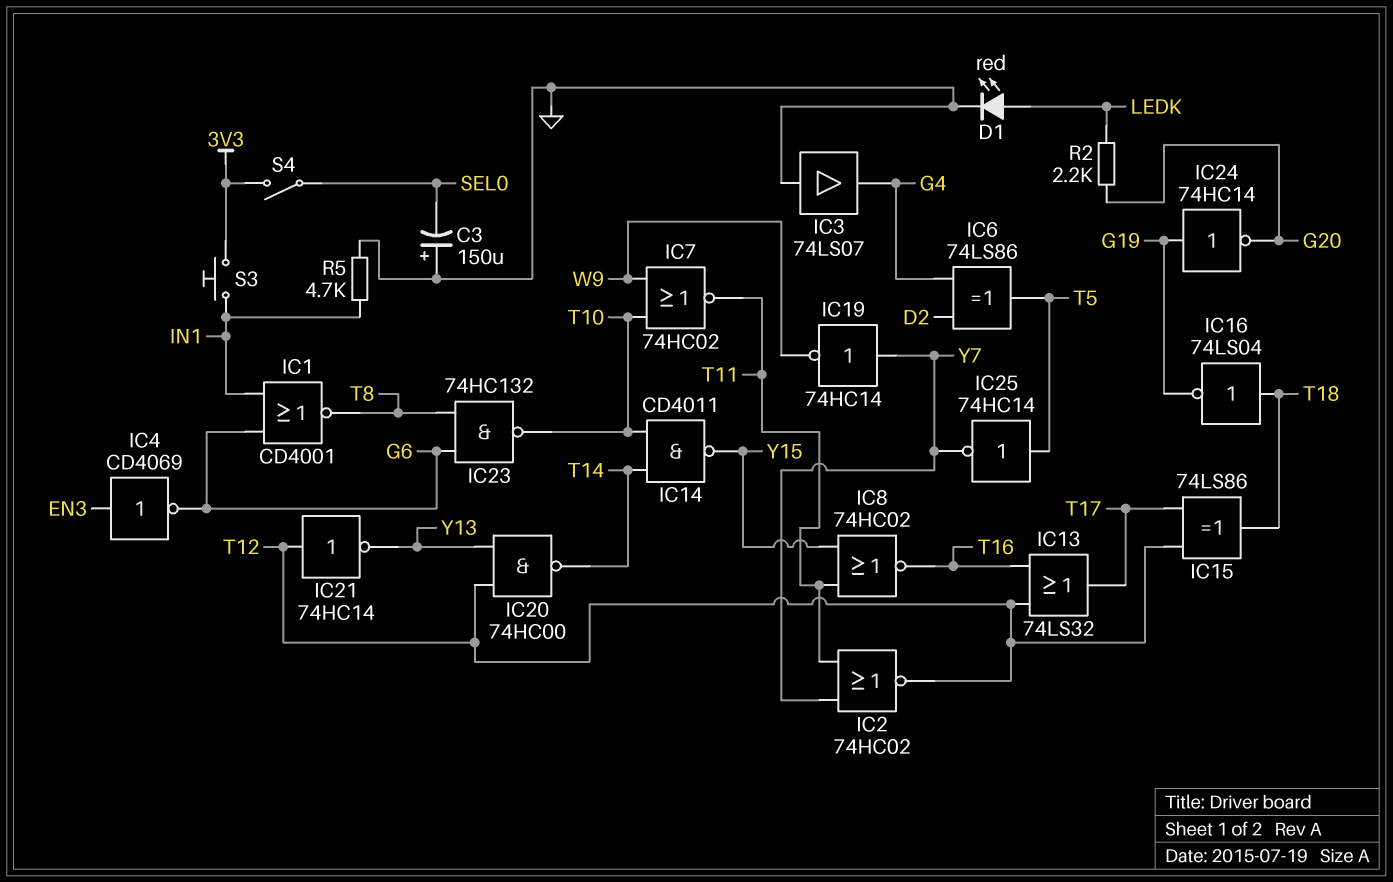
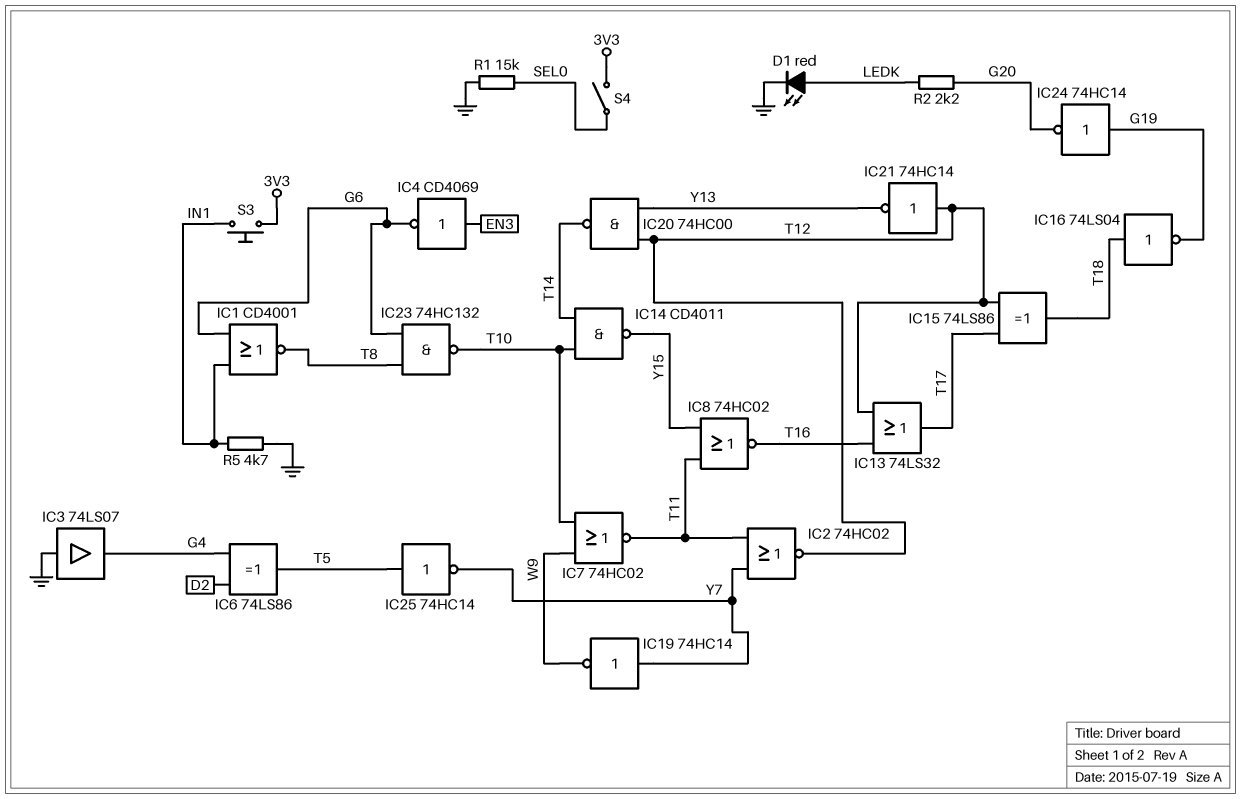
C3: 150uF (plus GND, minus SEL0) -> none
R1: none -> 15k (GND, SEL0)

